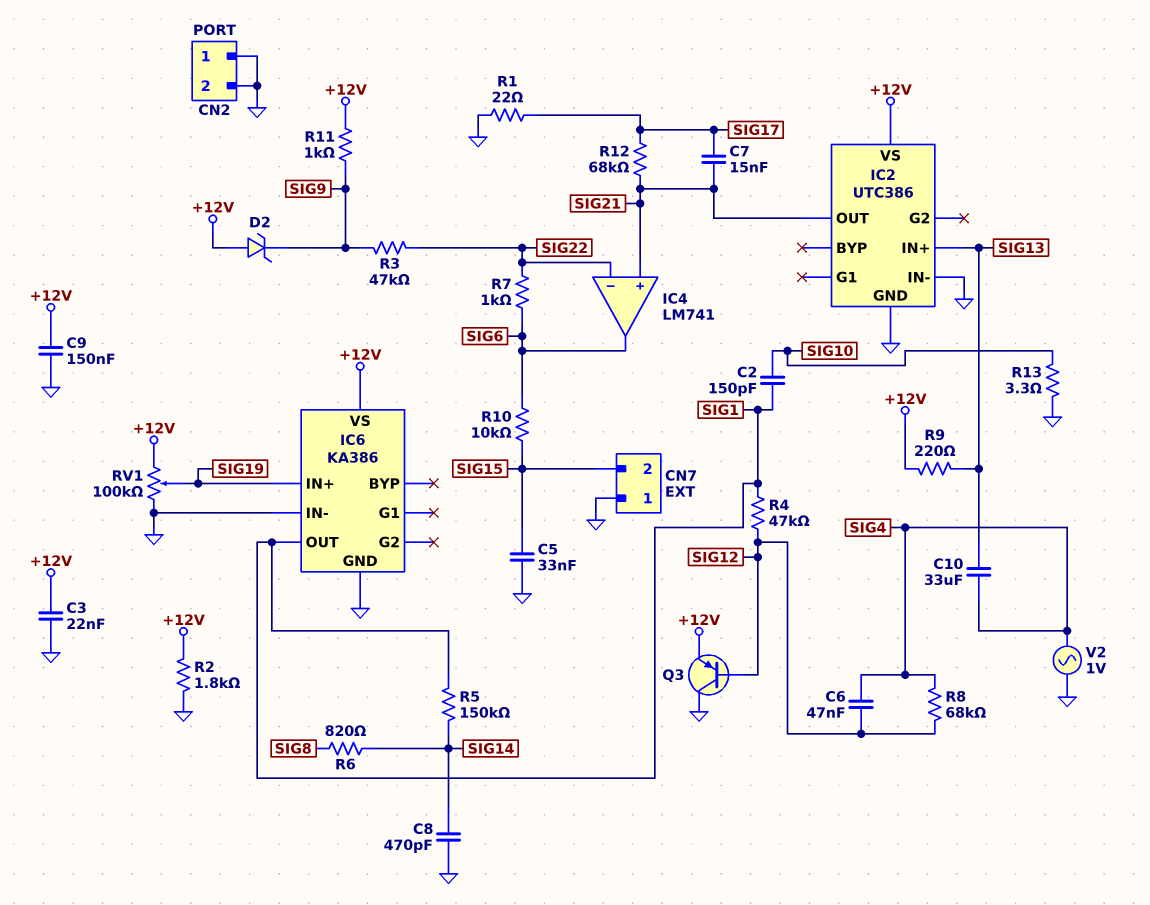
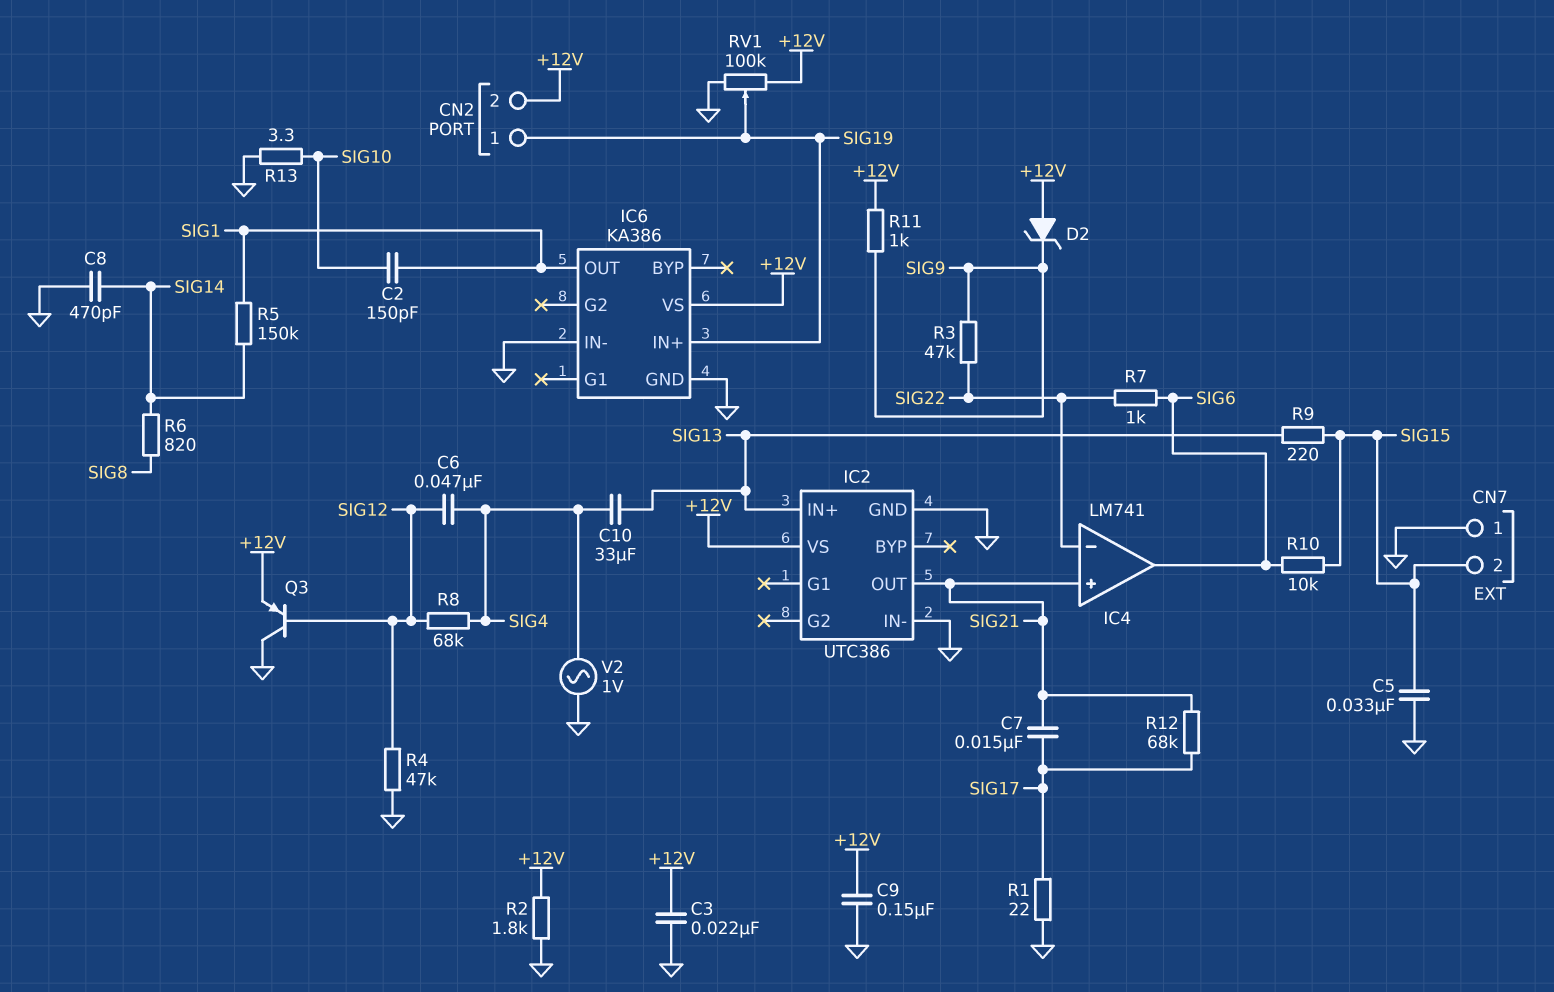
CN2 pin 1: GND -> SIG19
CN2 pin 2: GND -> +12V
R4: 47k (SIG1, SIG12) -> 47k (GND, SIG12)
R9: 220 (+12V, SIG13) -> 220 (SIG13, SIG15)

